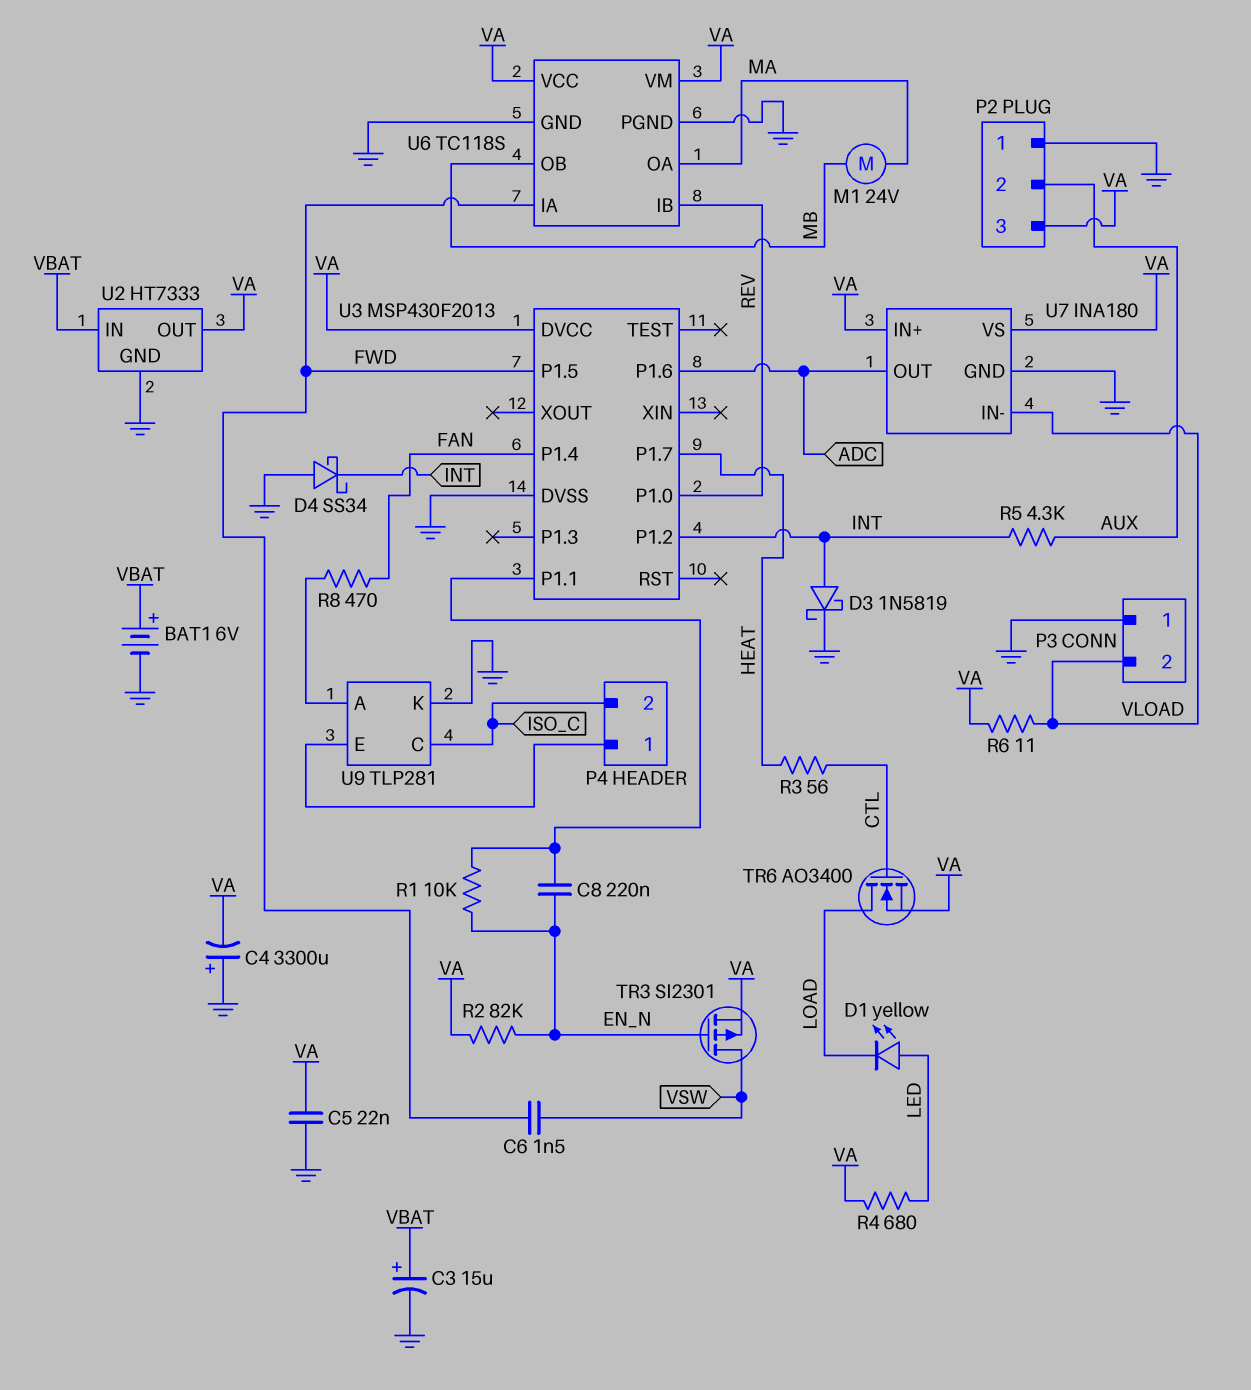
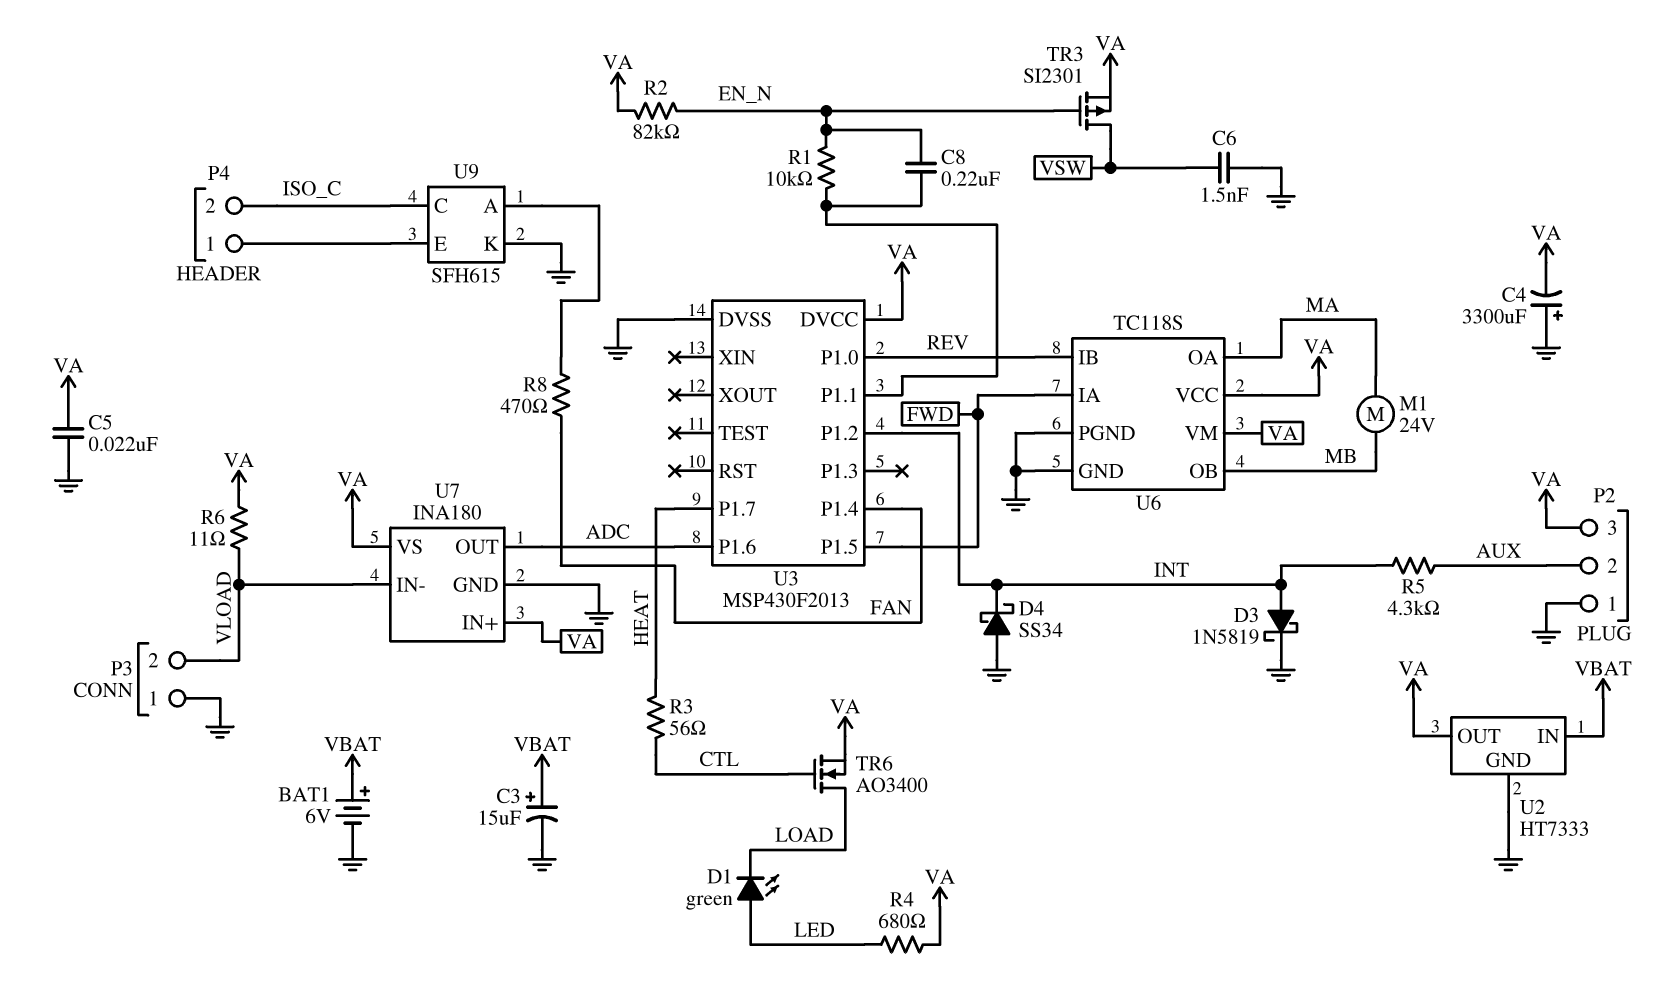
C6: 1.5nF (FWD, VSW) -> 1.5nF (GND, VSW)
D1: LED yellow (A LED, K LOAD) -> LED green (A LED, K LOAD)
U9: TLP281 -> SFH615

